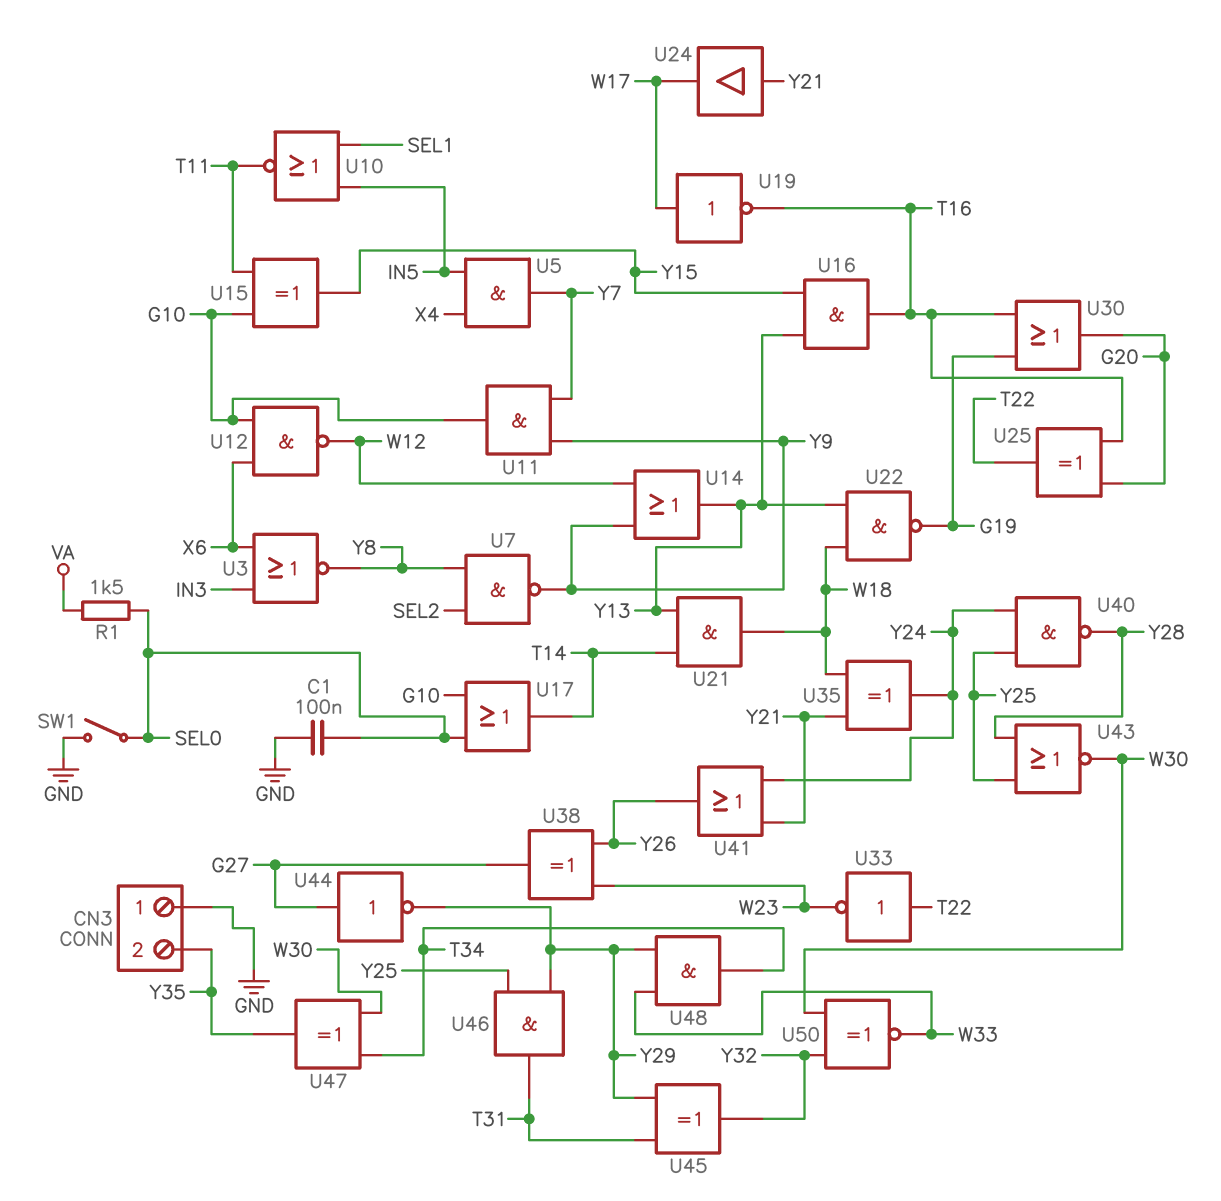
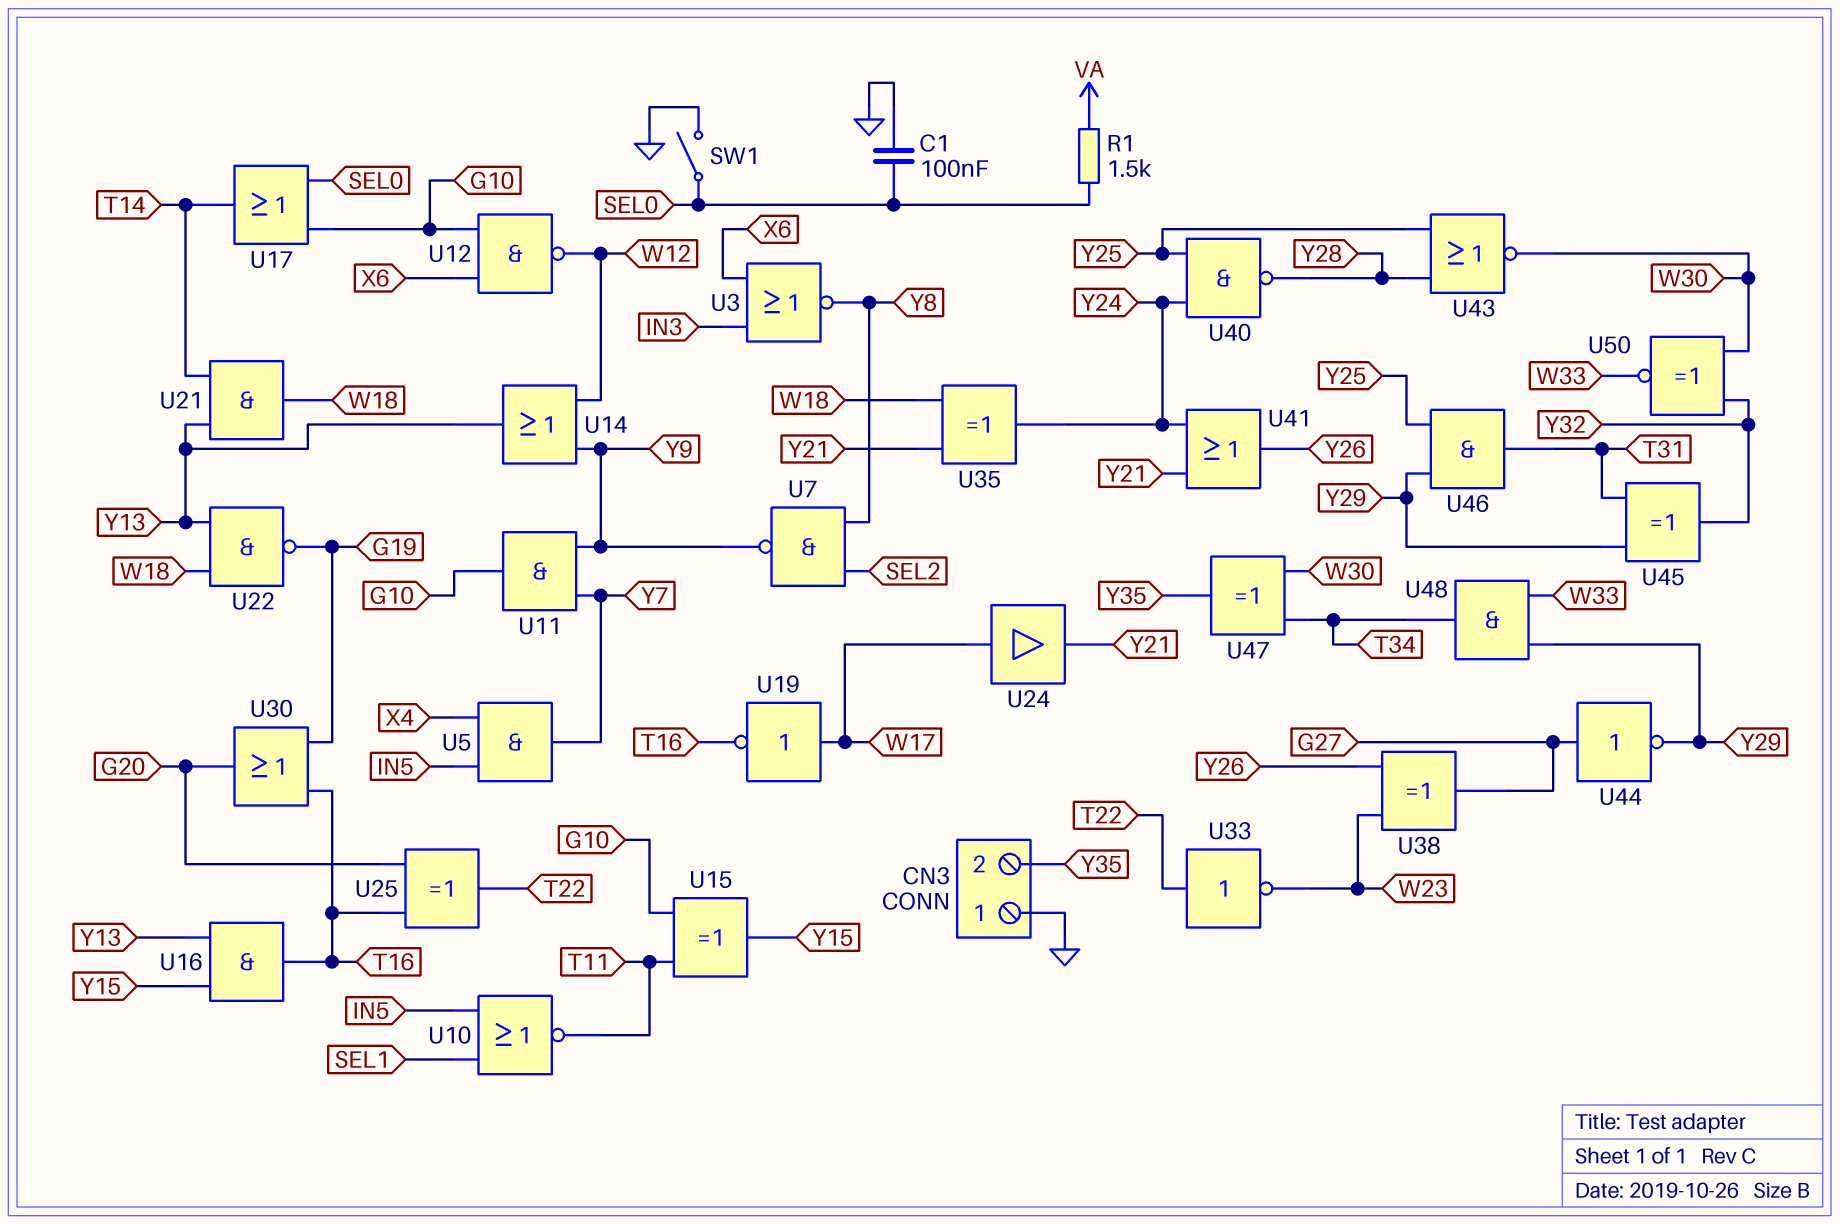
U24: buffer (in Y21, out W17) -> buffer (in W17, out Y21)

